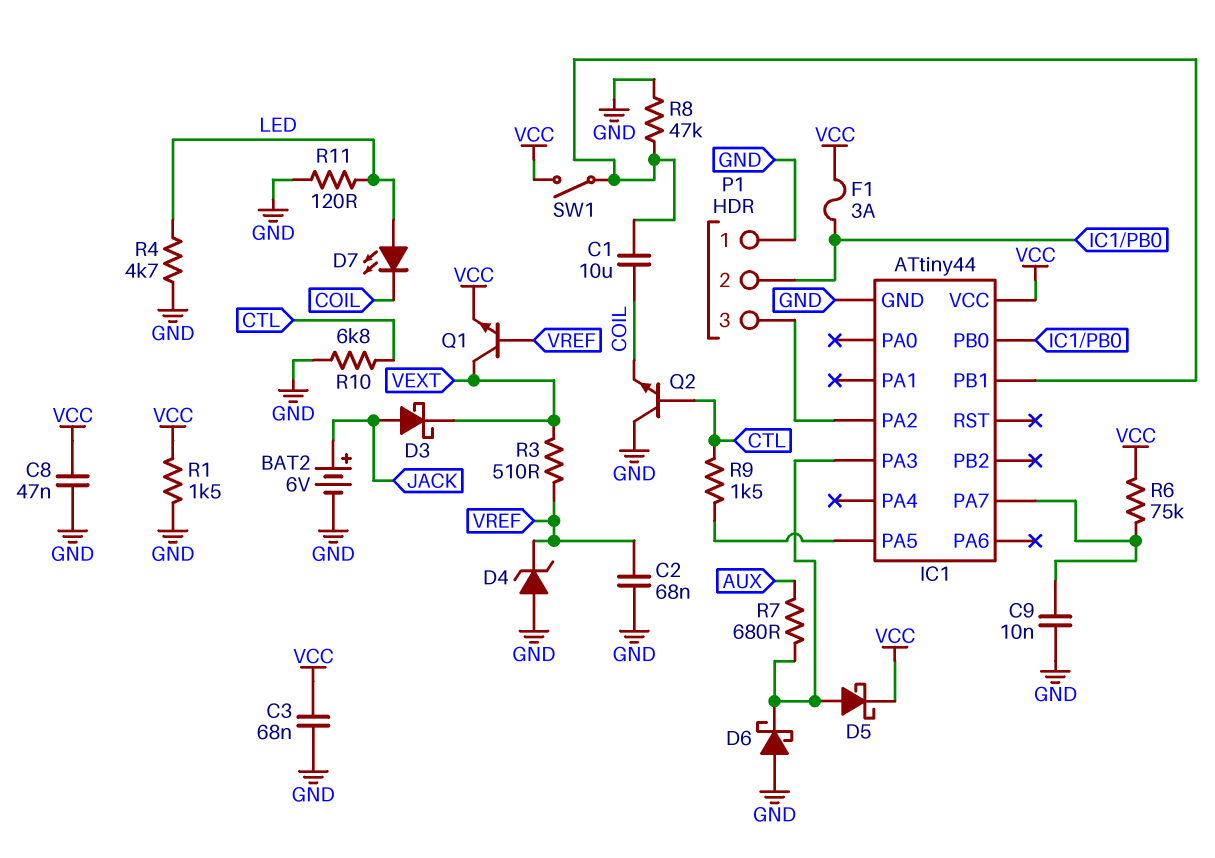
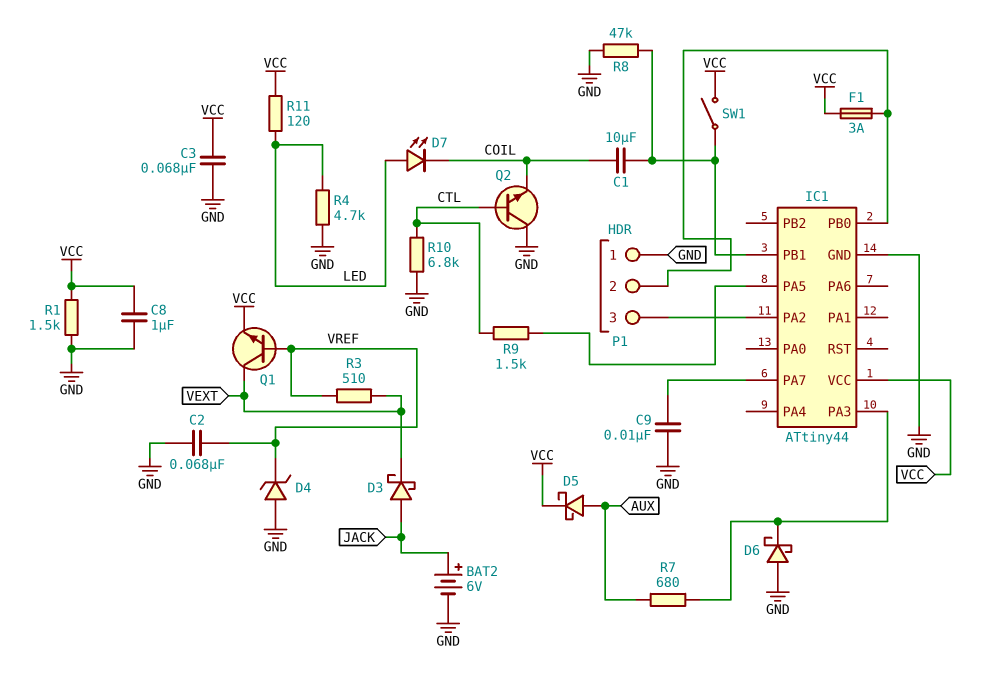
C8: 47nF (GND, VCC) -> 1uF (GND, VCC)
D5: schottky (A IC1/PA3, K VCC) -> schottky (A AUX, K VCC)
R6: 75k (IC1/PA7, VCC) -> none
R11: 120 (GND, LED) -> 120 (LED, VCC)

